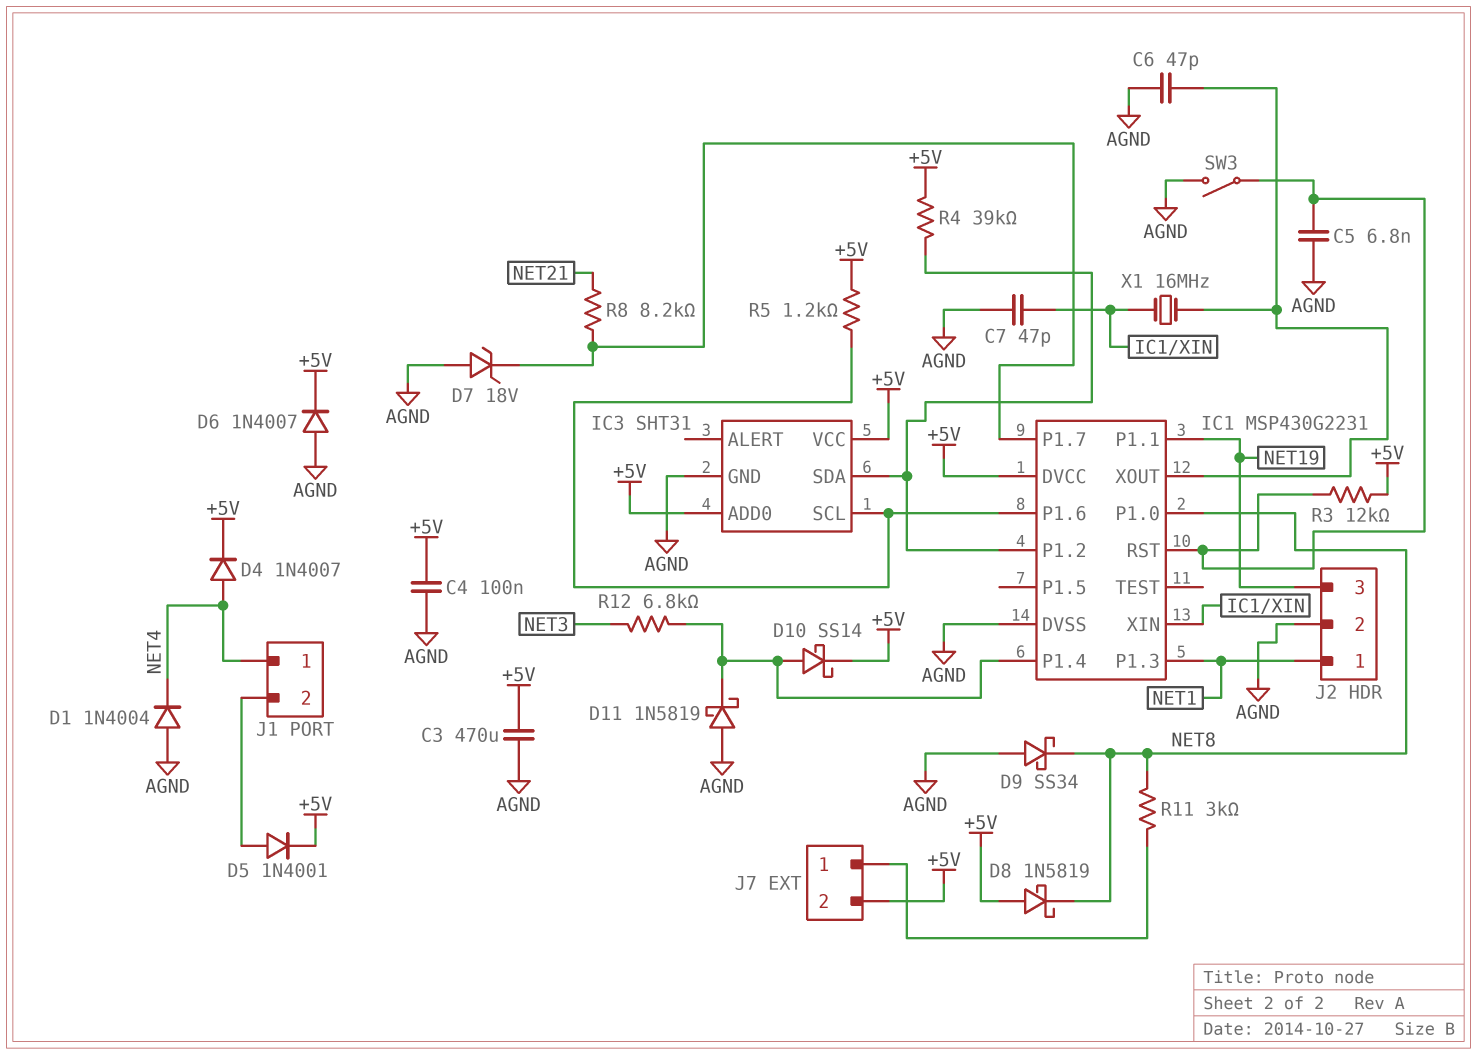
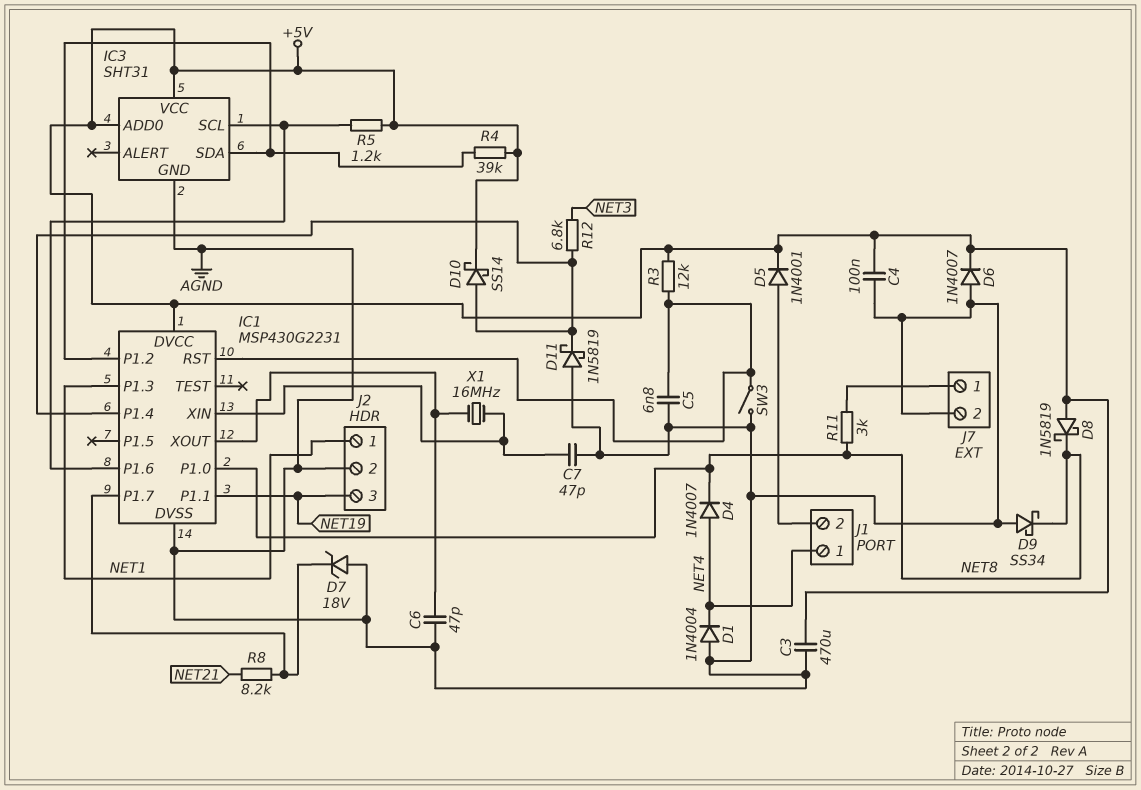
D4: diode 1N4007 (A NET4, K +5V) -> diode 1N4007 (A NET4, K NET8)
J7 pin 2: +5V -> AGND

